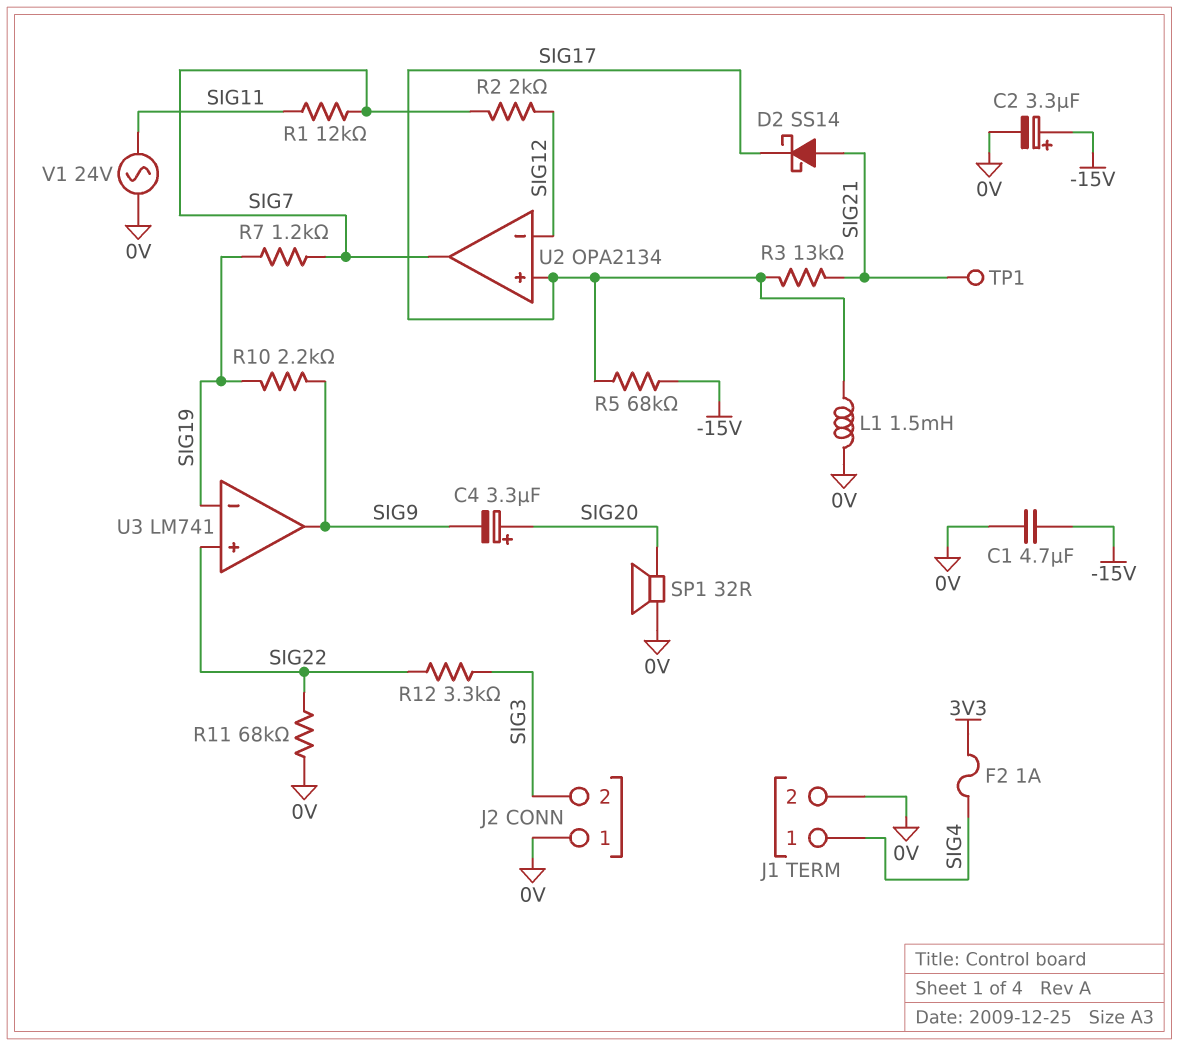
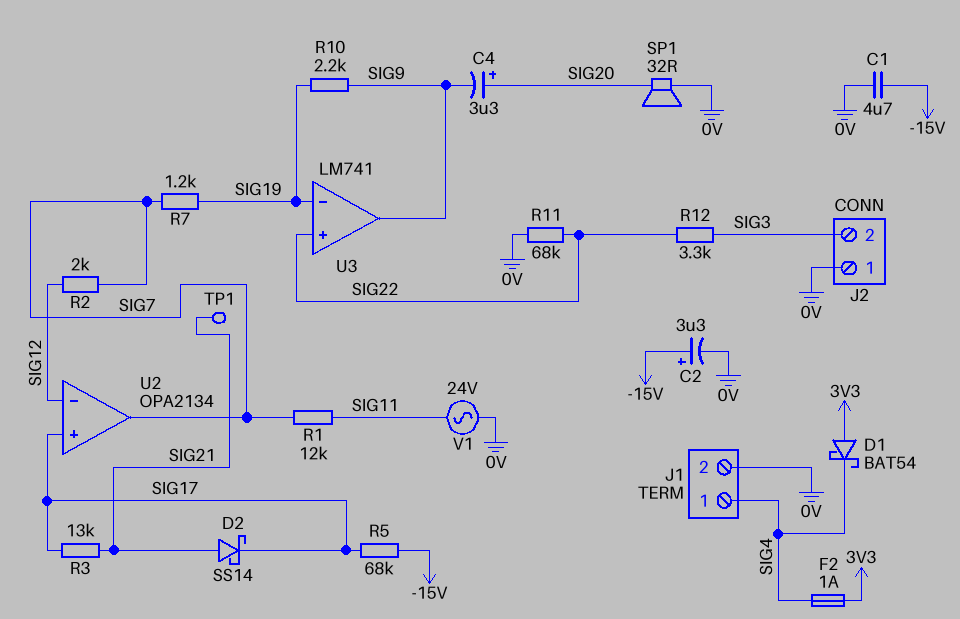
D1: none -> schottky BAT54 (A 3V3, K SIG4)
L1: 1.5mH (0V, SIG17) -> none

